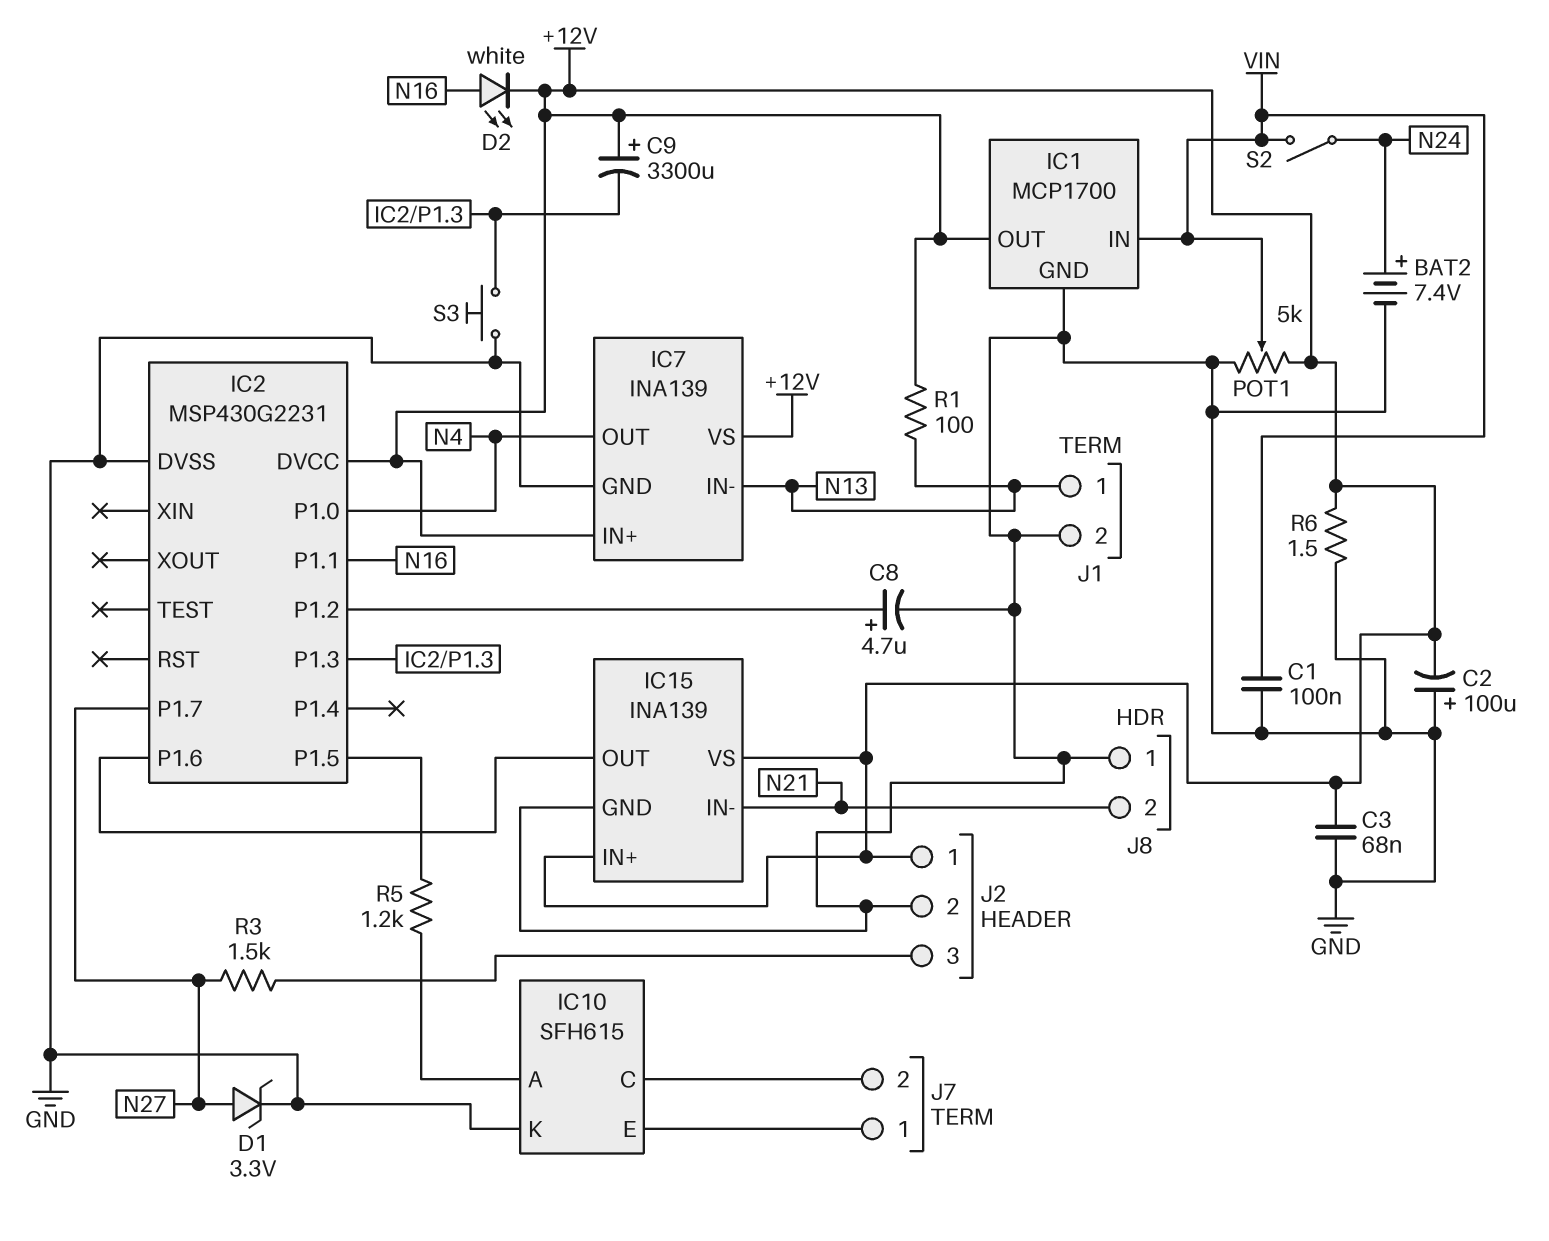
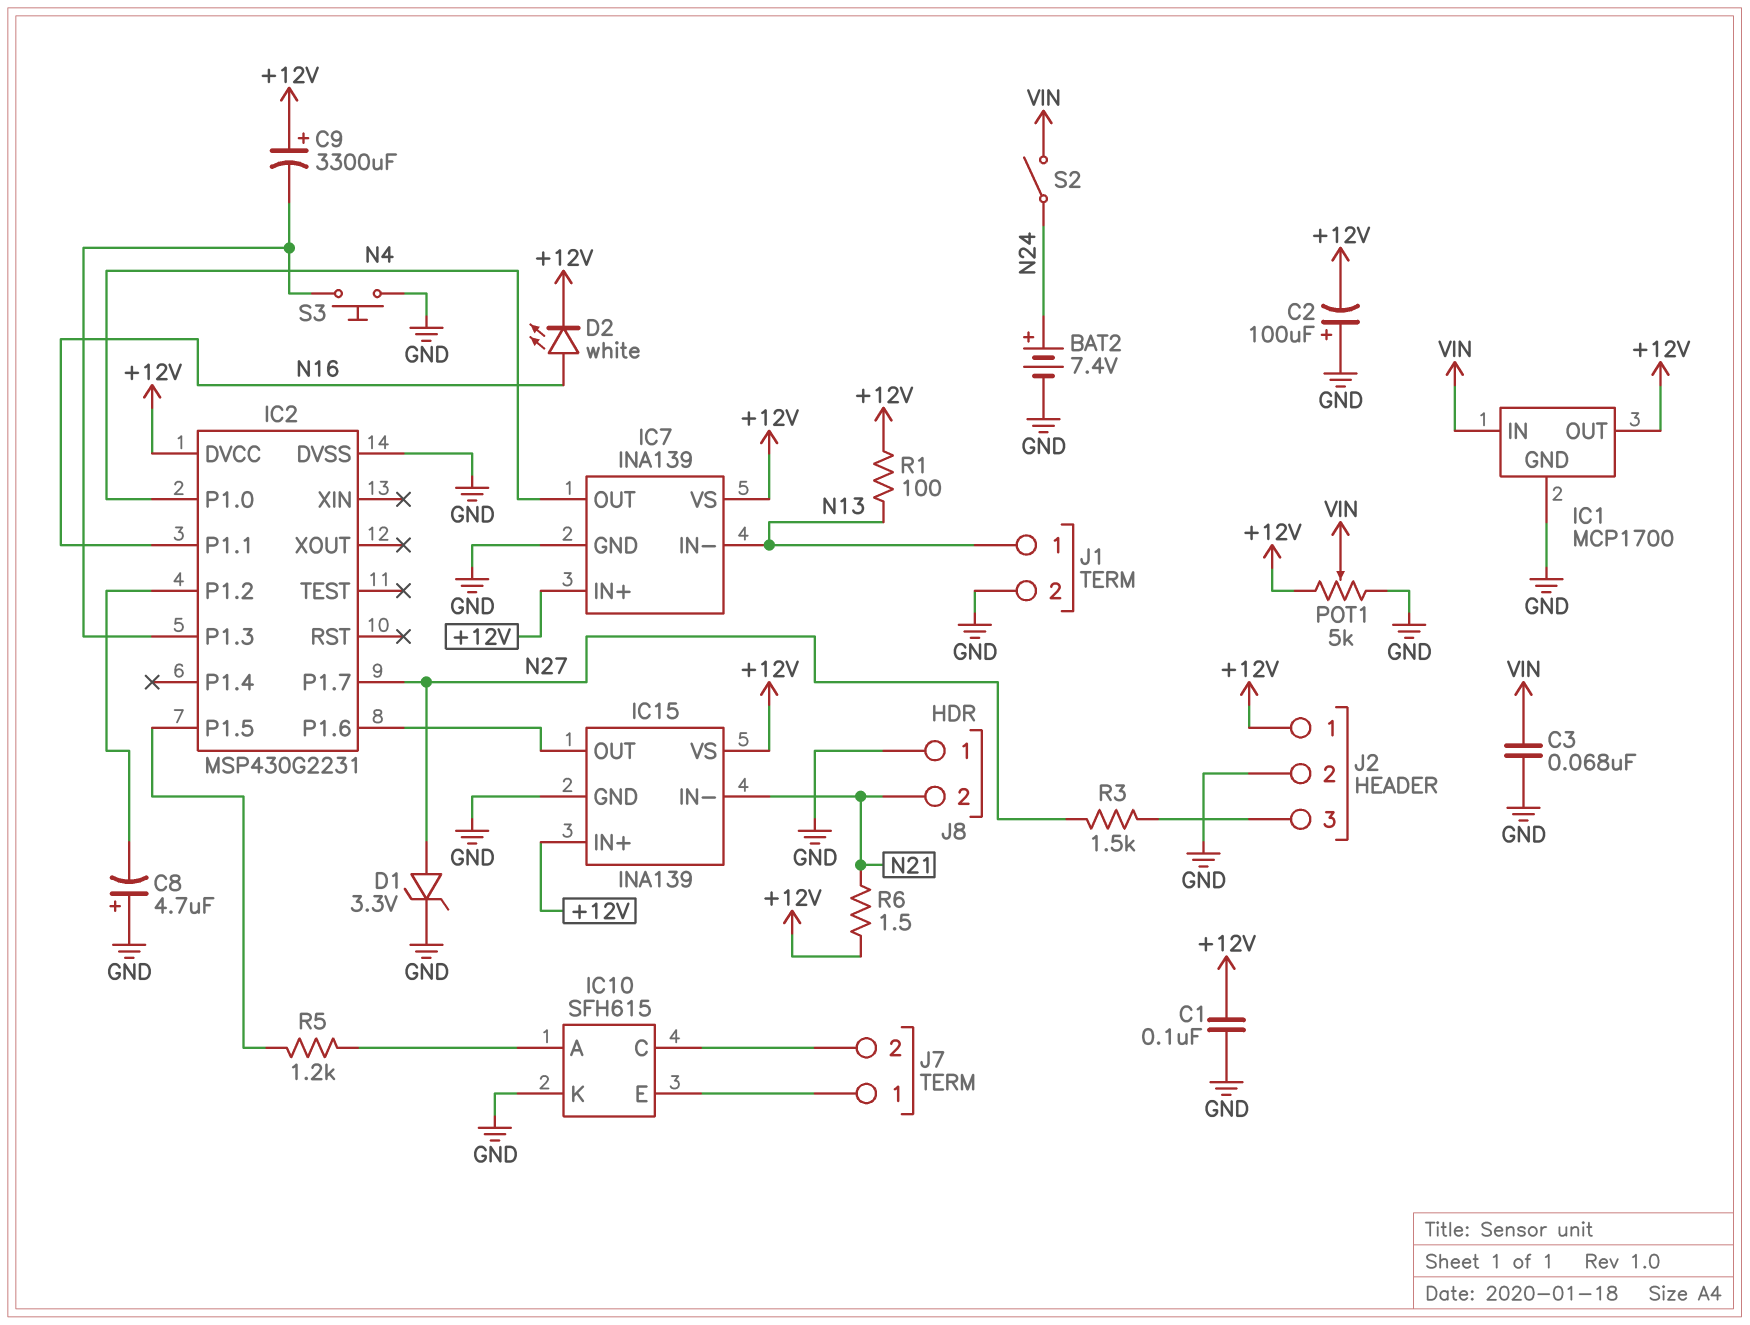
C1: 100nF (GND, VIN) -> 100nF (+12V, GND)
C3: 68nF (+12V, GND) -> 68nF (GND, VIN)
C8: 4.7uF (plus IC2/P1.2, minus GND) -> 4.7uF (plus GND, minus IC2/P1.2)
R6: 1.5 (+12V, GND) -> 1.5 (+12V, N21)

